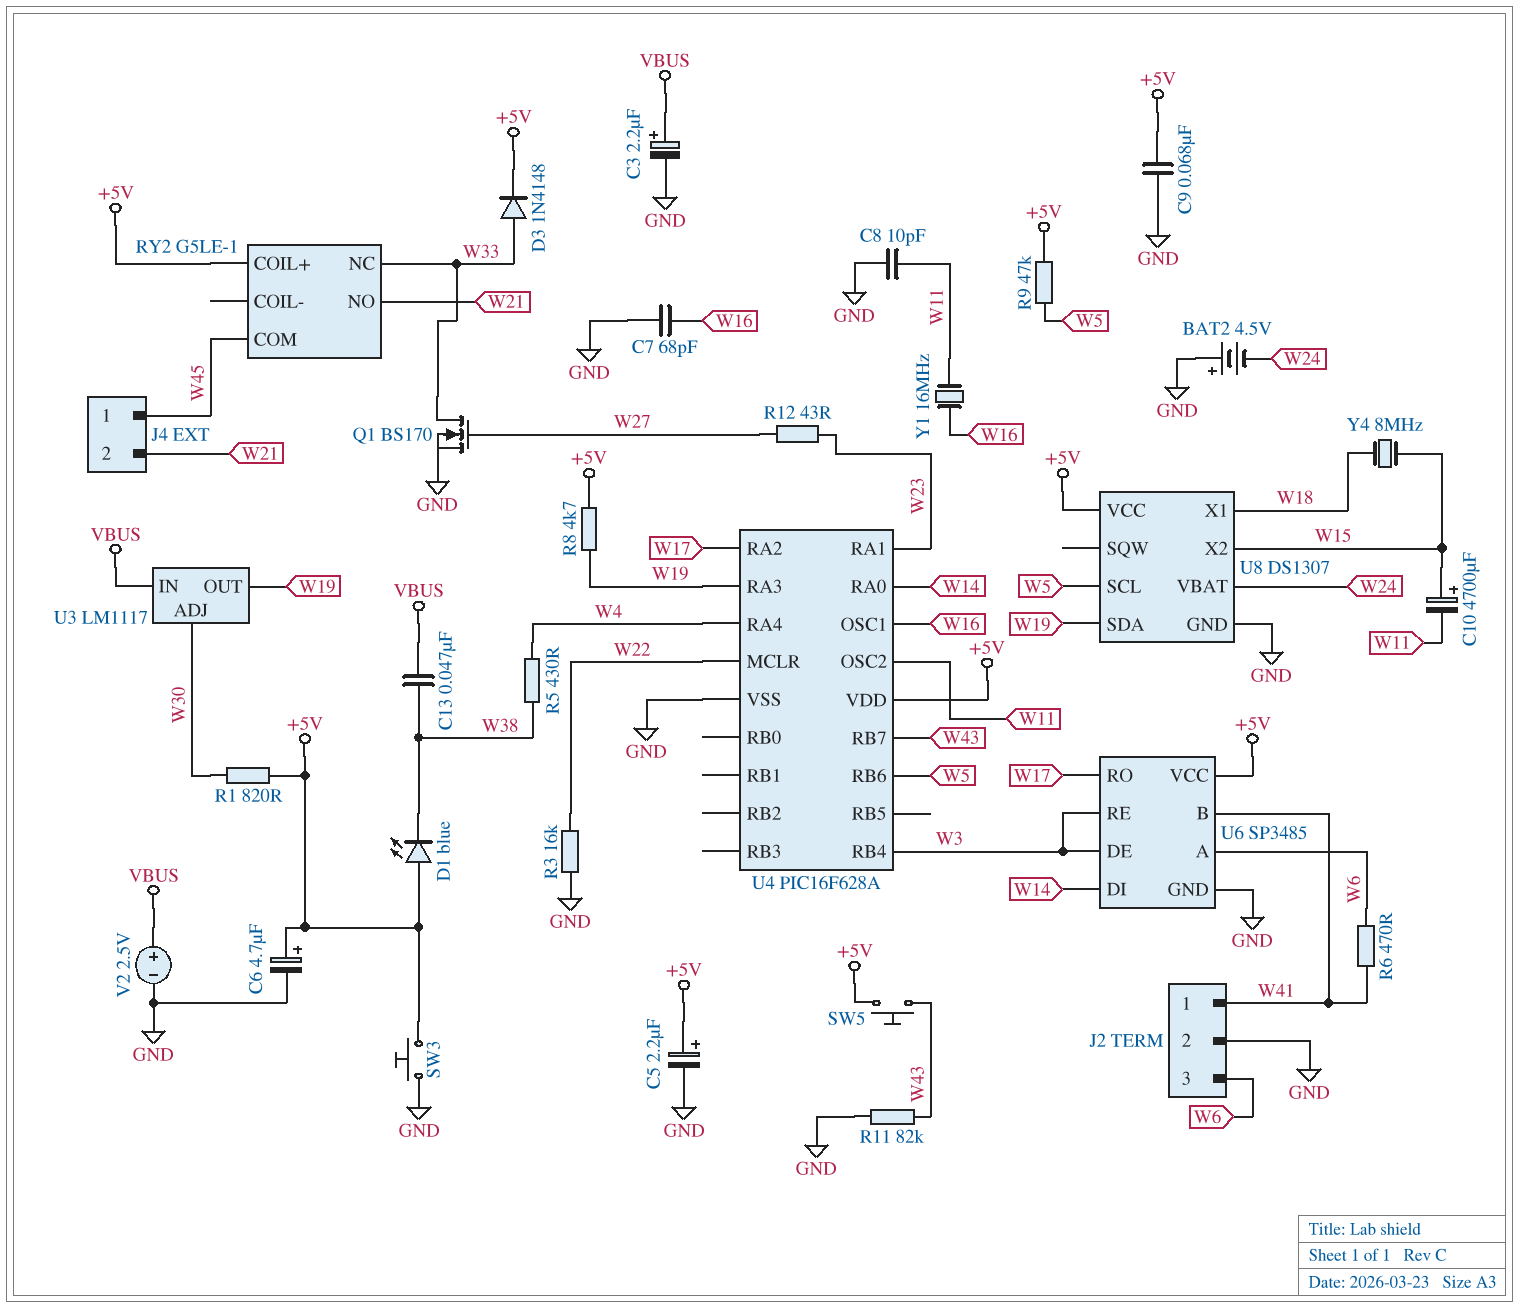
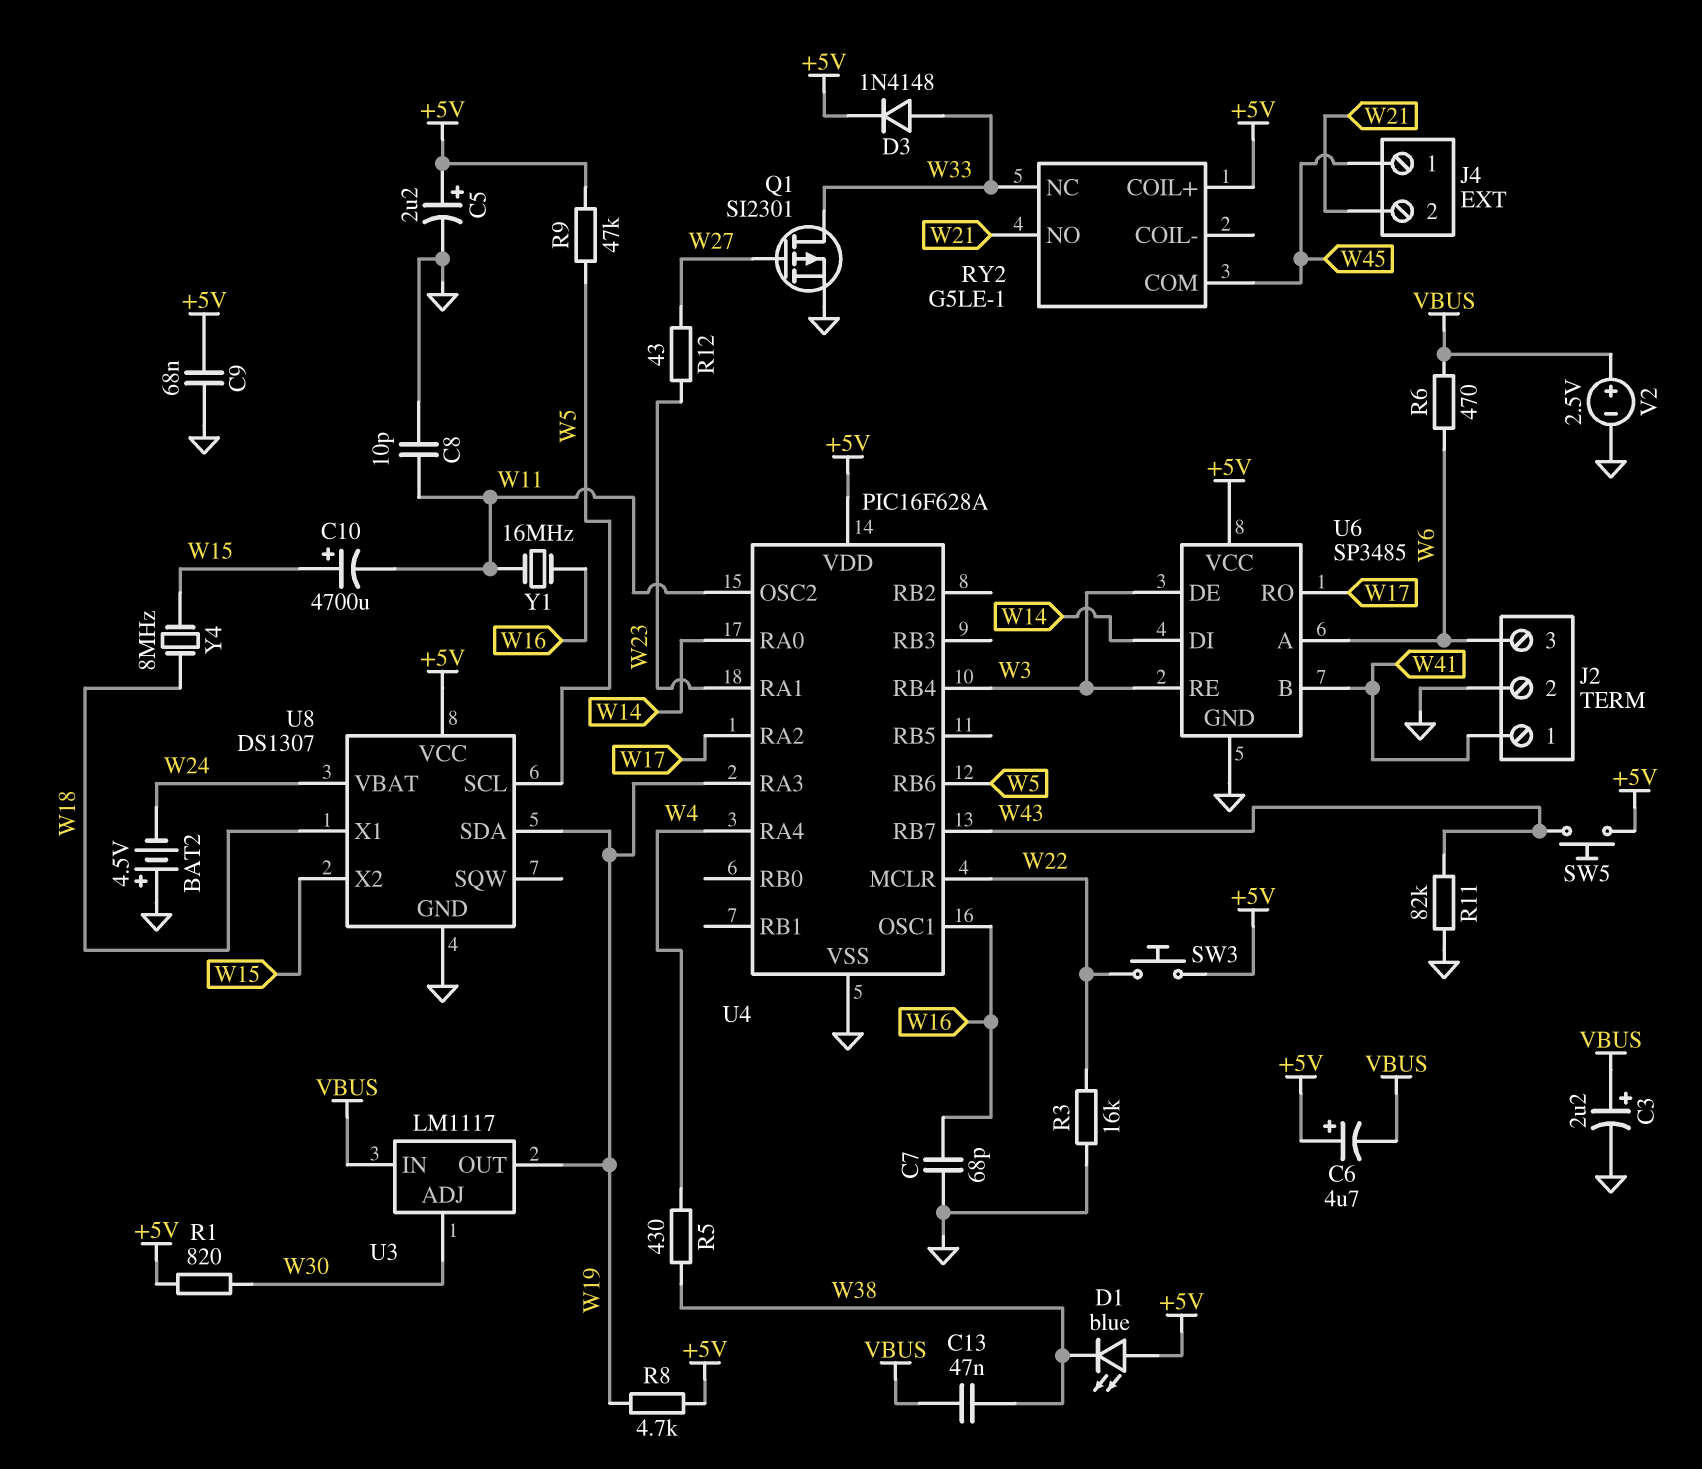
C6: 4.7uF (plus +5V, minus GND) -> 4.7uF (plus +5V, minus VBUS)
Q1: NMOS BS170 (G W27, D W33, S GND) -> PMOS SI2301 (G W27, D W33, S GND)
R6: 470 (W6, W41) -> 470 (VBUS, W6)
SW3: button (+5V, GND) -> button (+5V, W22)

